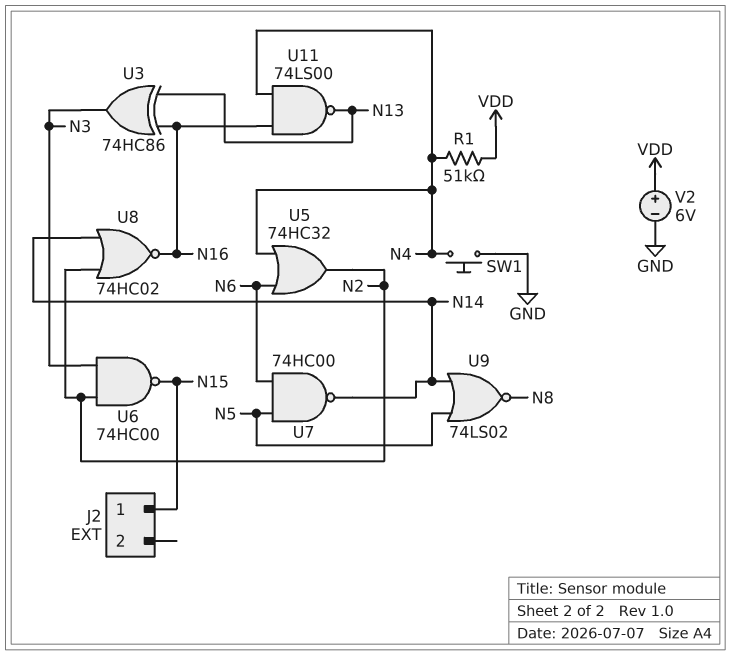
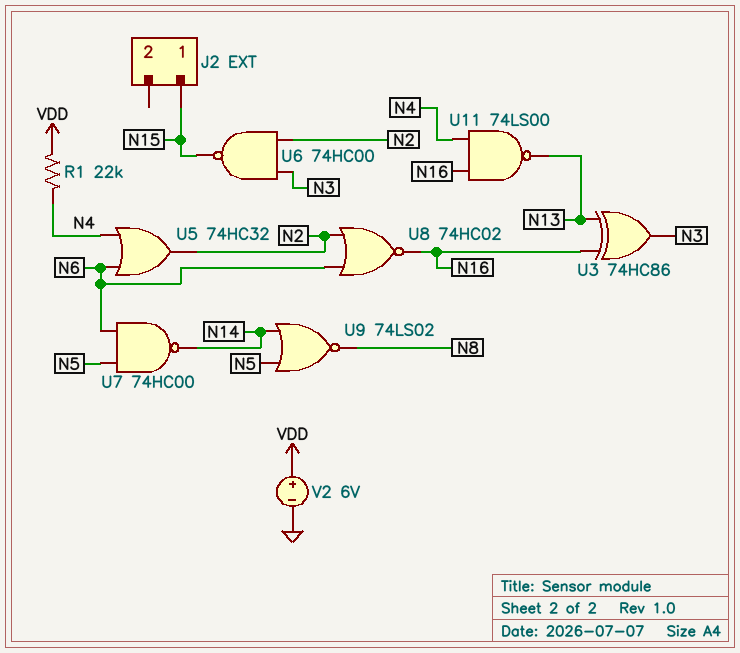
R1: 51k (N4, VDD) -> 22k (N4, VDD)
SW1: button (GND, N4) -> none
U8: NOR 74HC02 (in N2, in N14, out N16) -> NOR 74HC02 (in N2, in N6, out N16)

